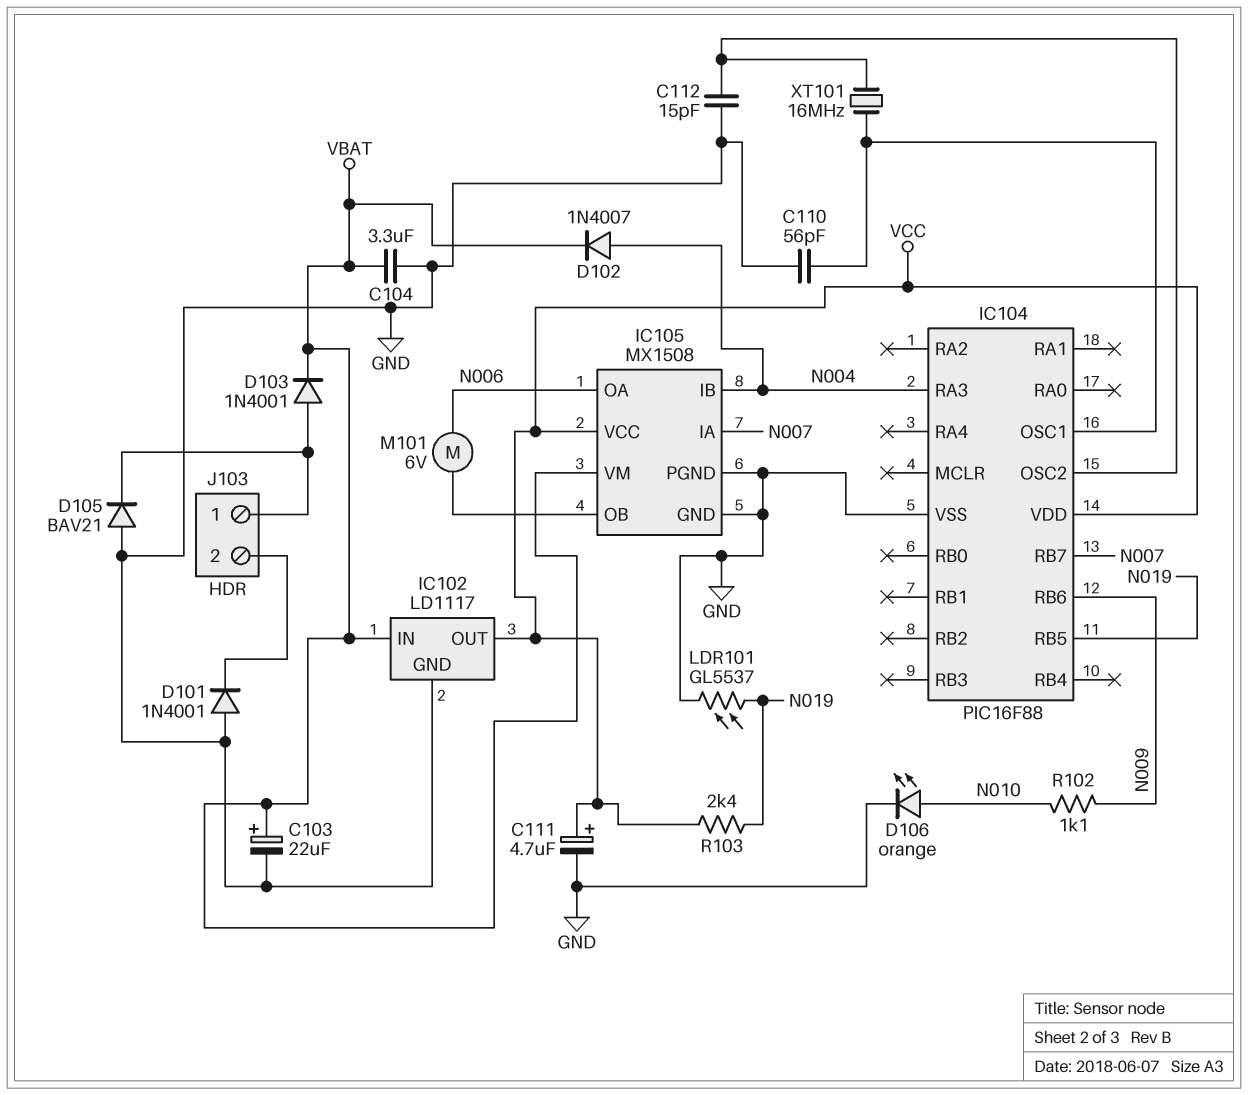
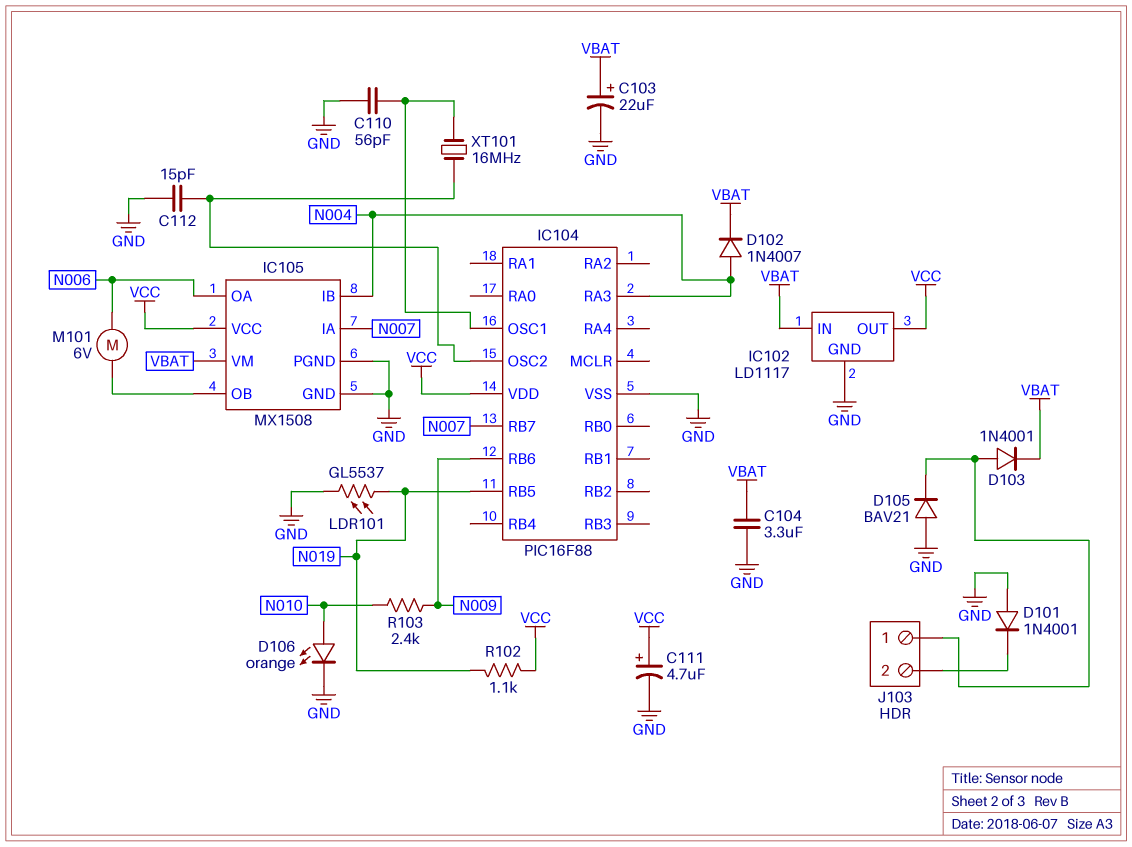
R102: 1.1k (N009, N010) -> 1.1k (N019, VCC)
R103: 2.4k (N019, VCC) -> 2.4k (N009, N010)

